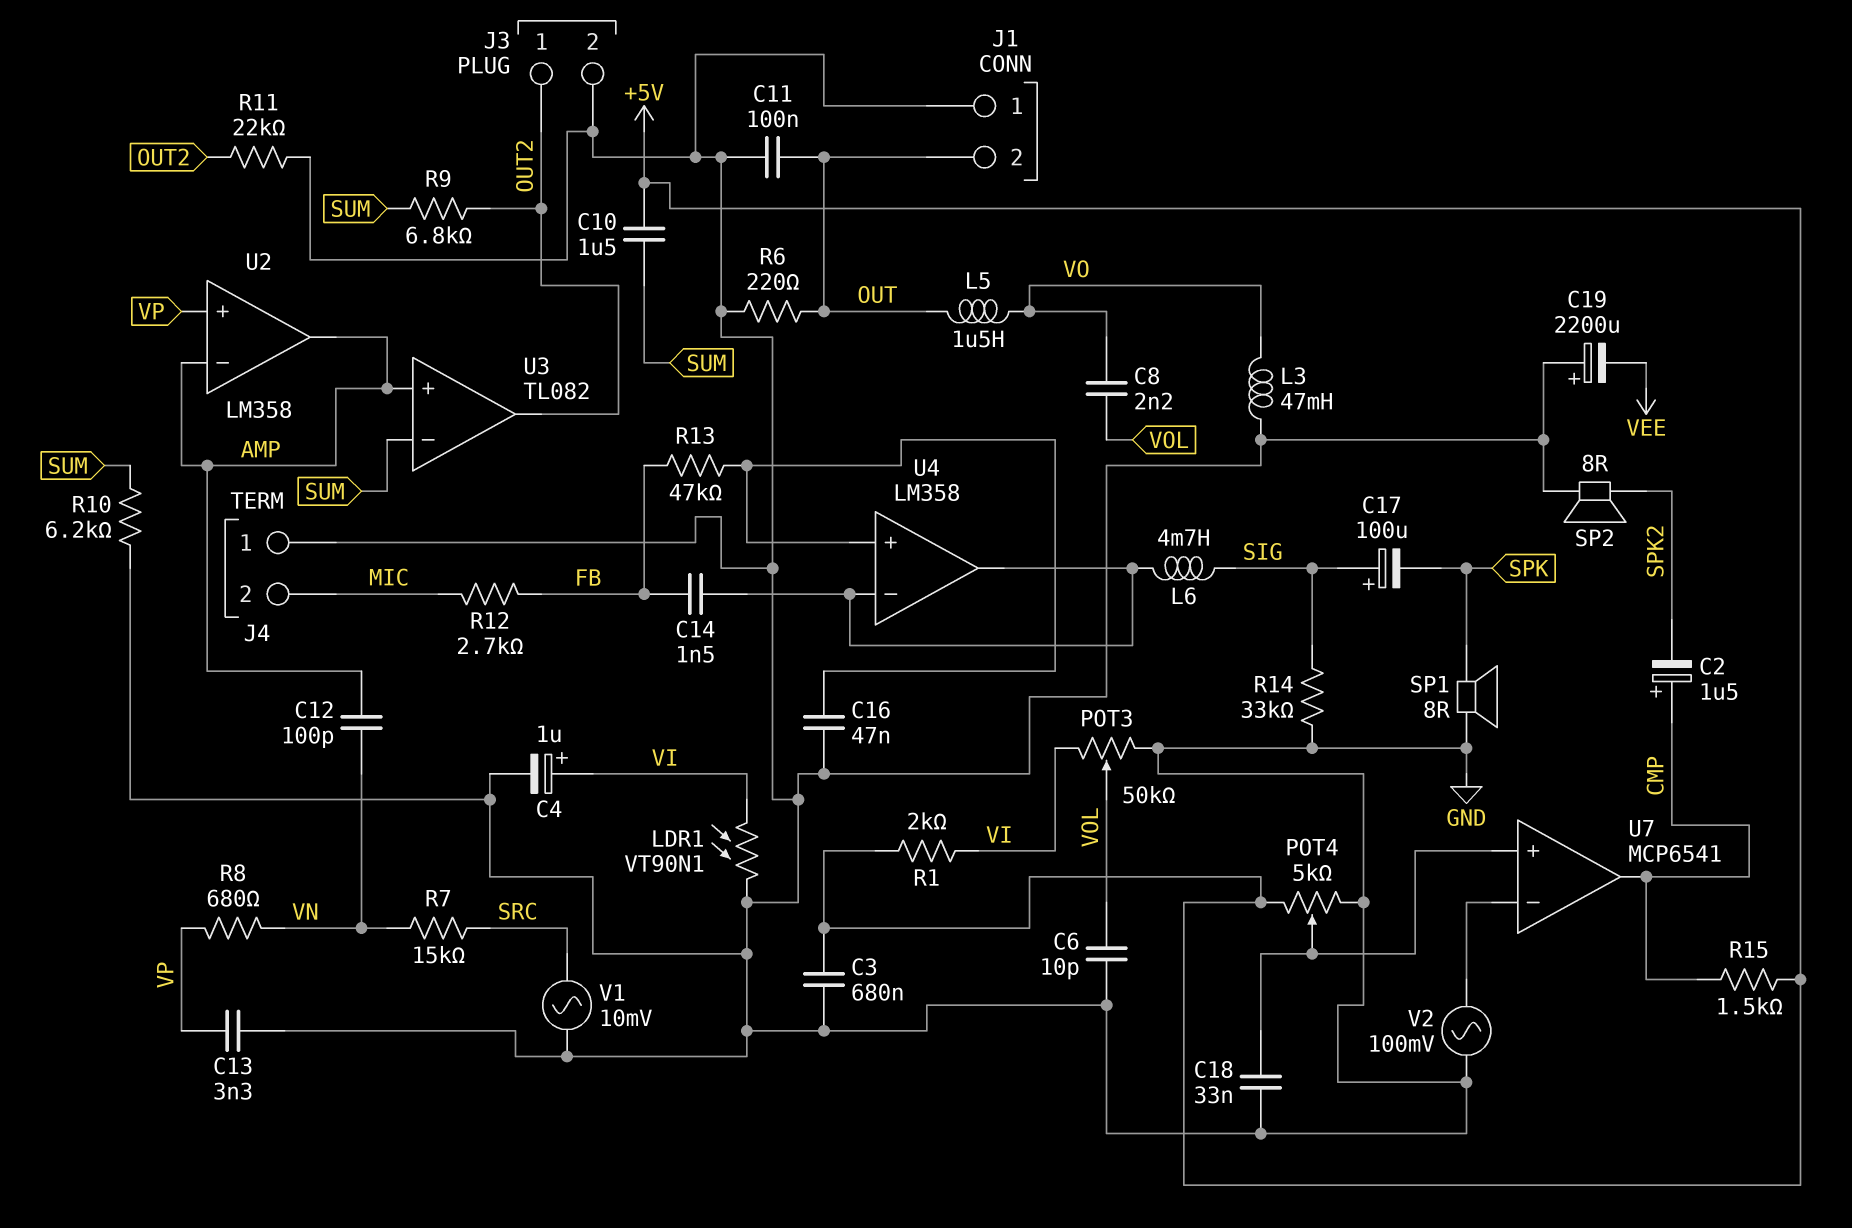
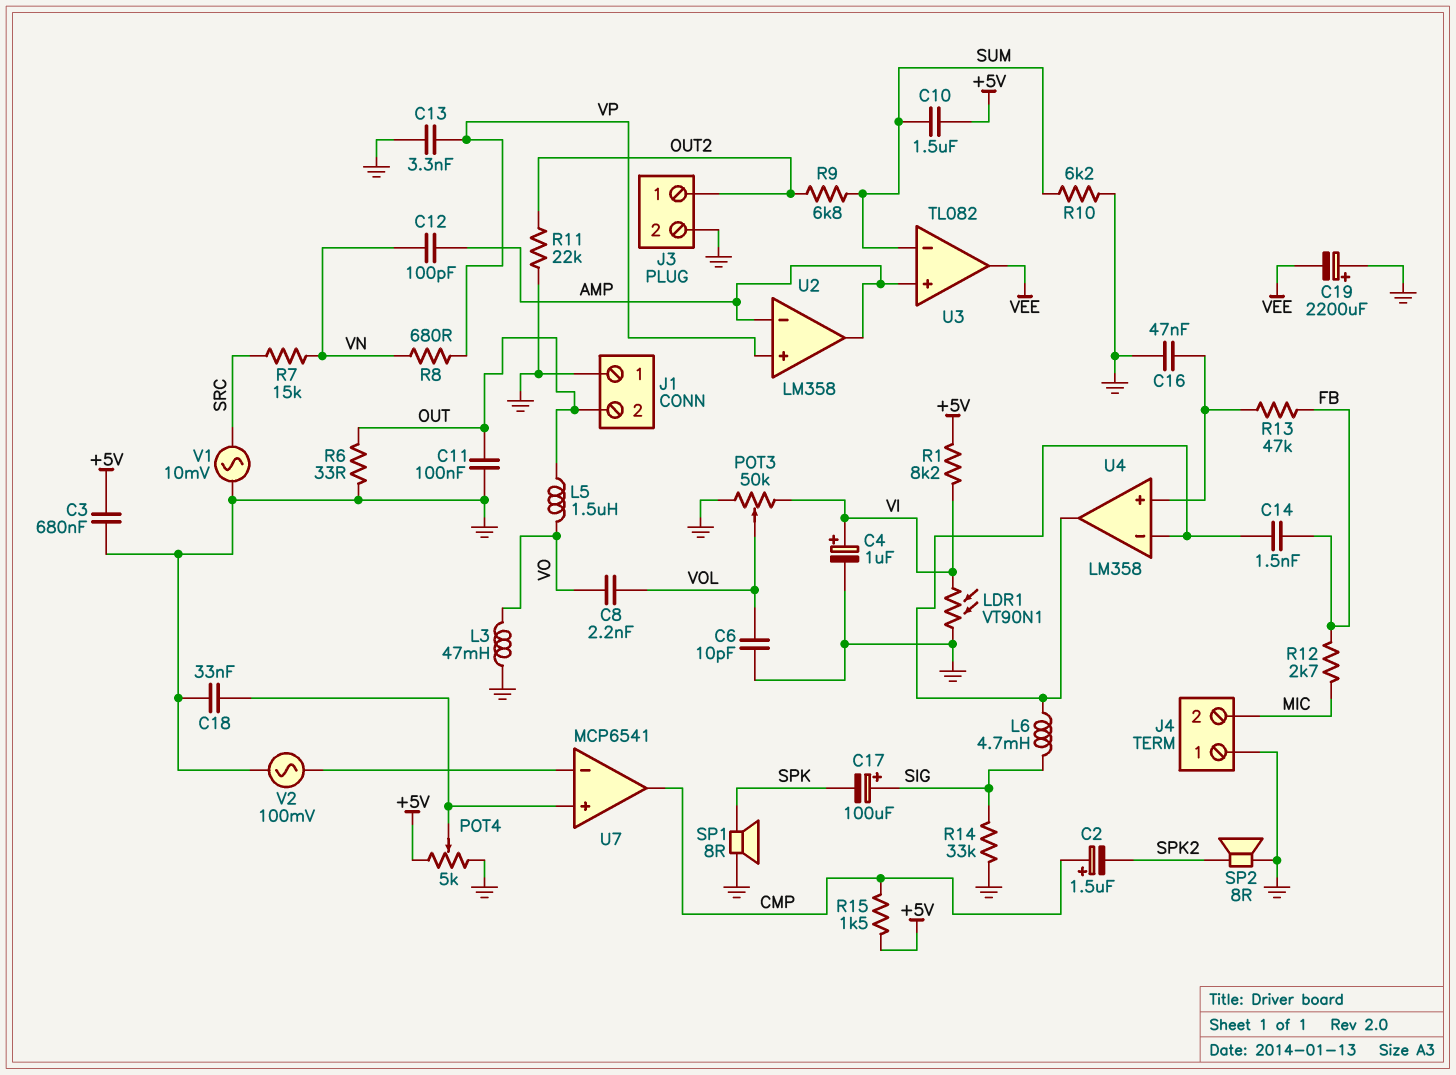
R1: 2k (+5V, VI) -> 8.2k (+5V, VI)
R6: 220 (GND, OUT) -> 33 (GND, OUT)
U3 pin out: OUT2 -> VEE

